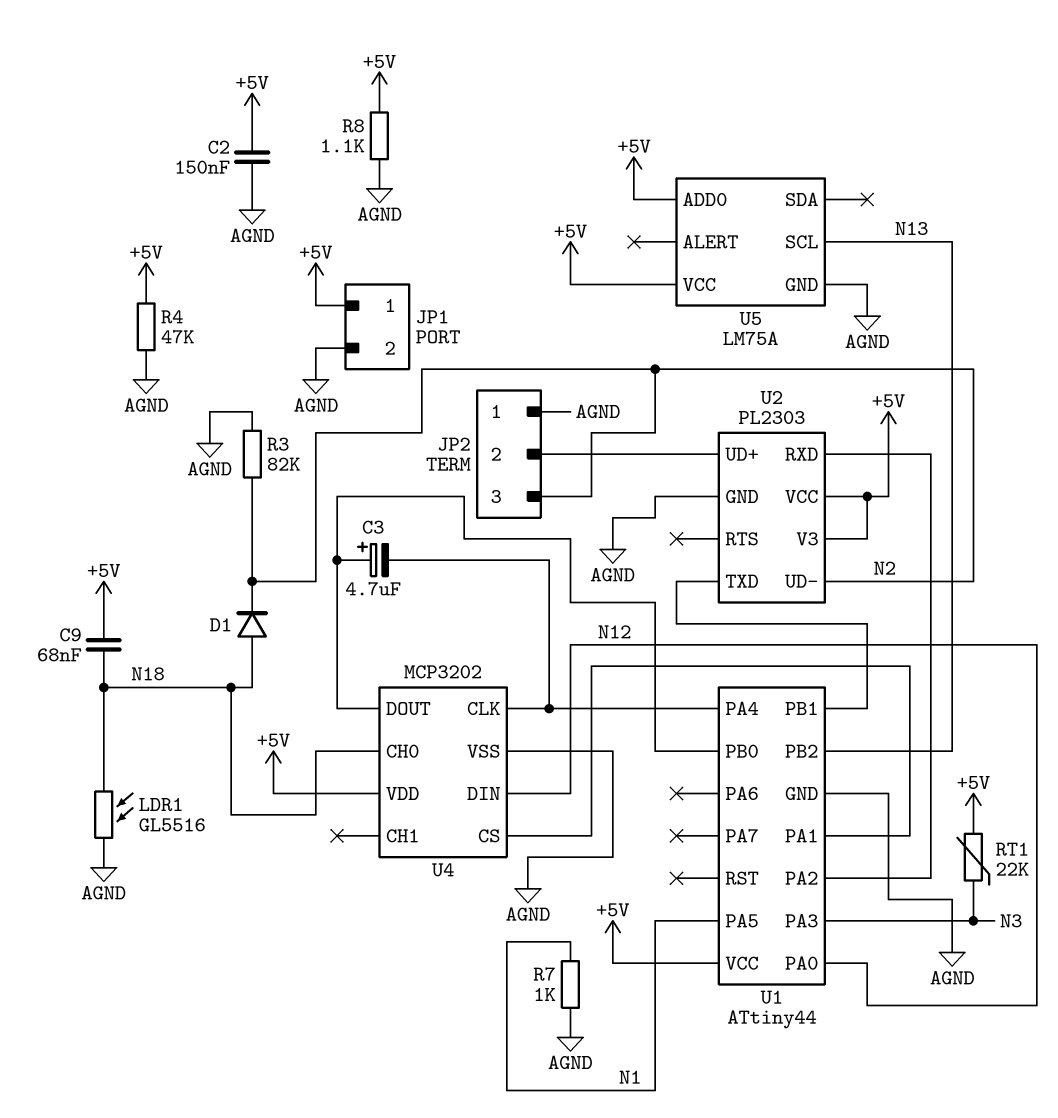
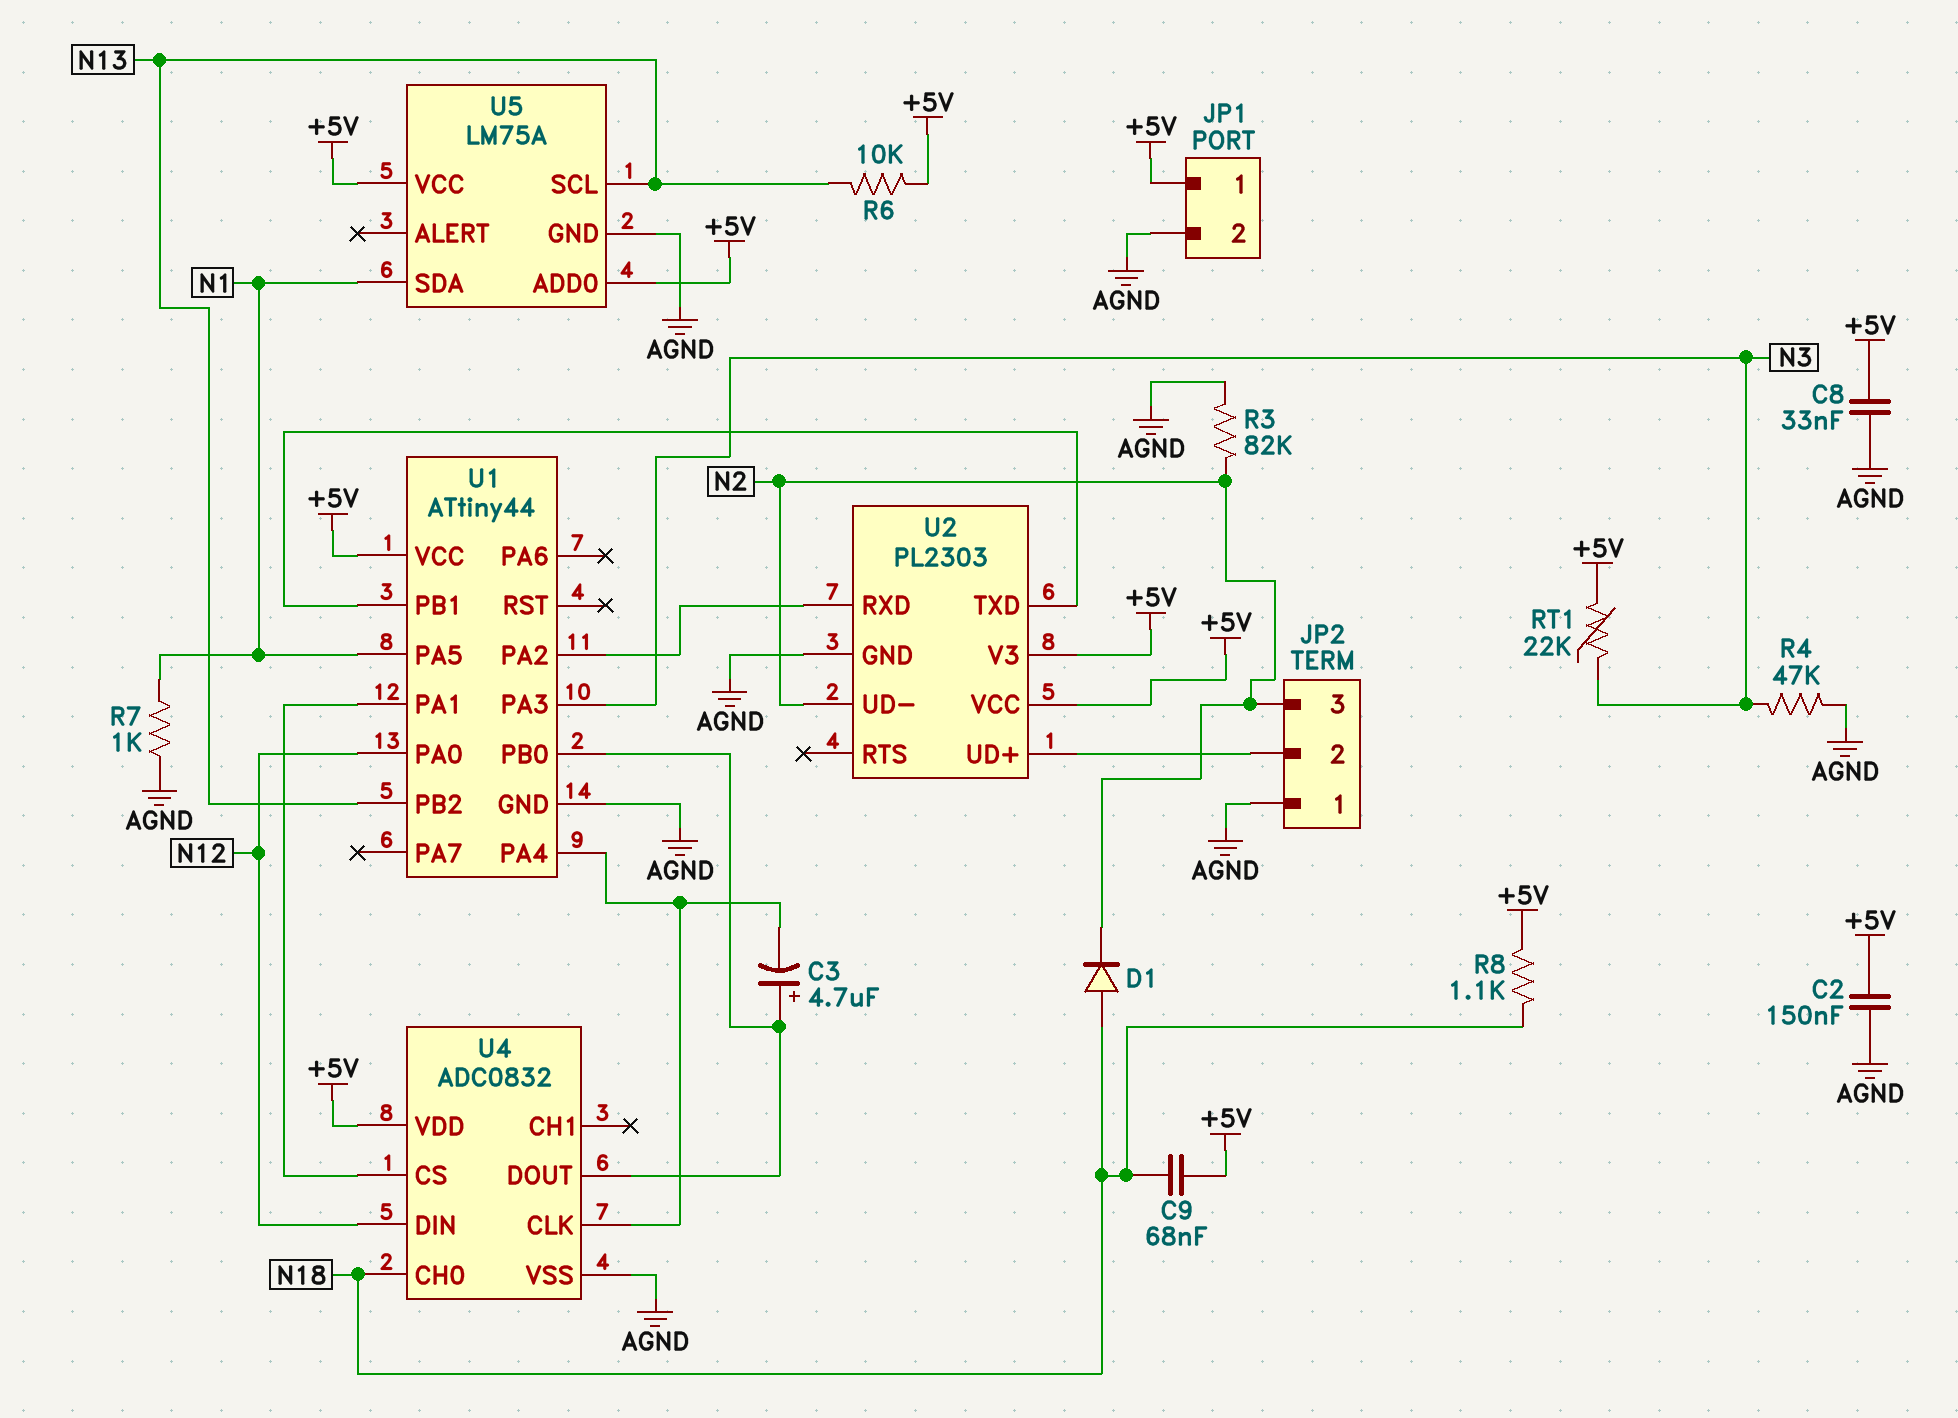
C8: none -> 33nF (+5V, AGND)
LDR1: GL5516 (AGND, N18) -> none
R4: 47k (+5V, AGND) -> 47k (AGND, N3)
R6: none -> 10k (+5V, N13)
R8: 1.1k (+5V, AGND) -> 1.1k (+5V, N18)
U4: MCP3202 -> ADC0832
U5 pin SDA: none -> N1

